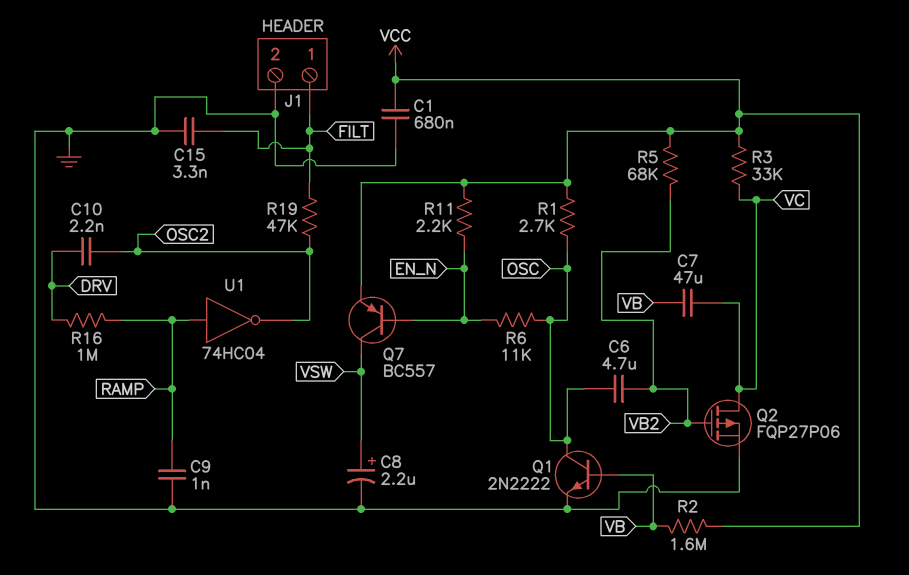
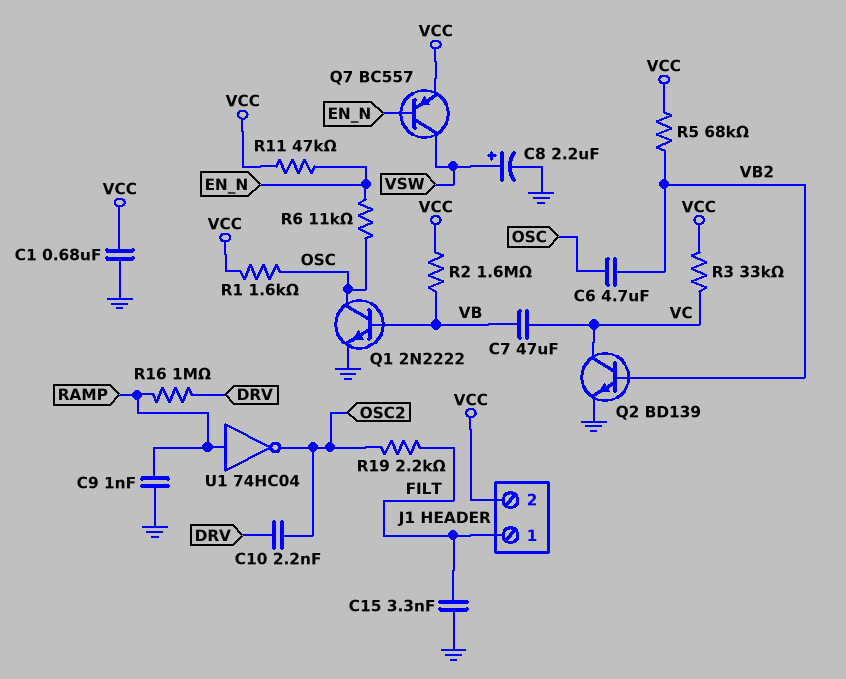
J1 pin 2: GND -> VCC
Q2: PMOS FQP27P06 (G VB2, D VC, S GND) -> NPN BD139 (B VB2, C VC, E GND)
R1: 2.7k (OSC, VCC) -> 1.6k (OSC, VCC)
R11: 2.2k (EN_N, VCC) -> 47k (EN_N, VCC)
R19: 47k (FILT, OSC2) -> 2.2k (FILT, OSC2)

